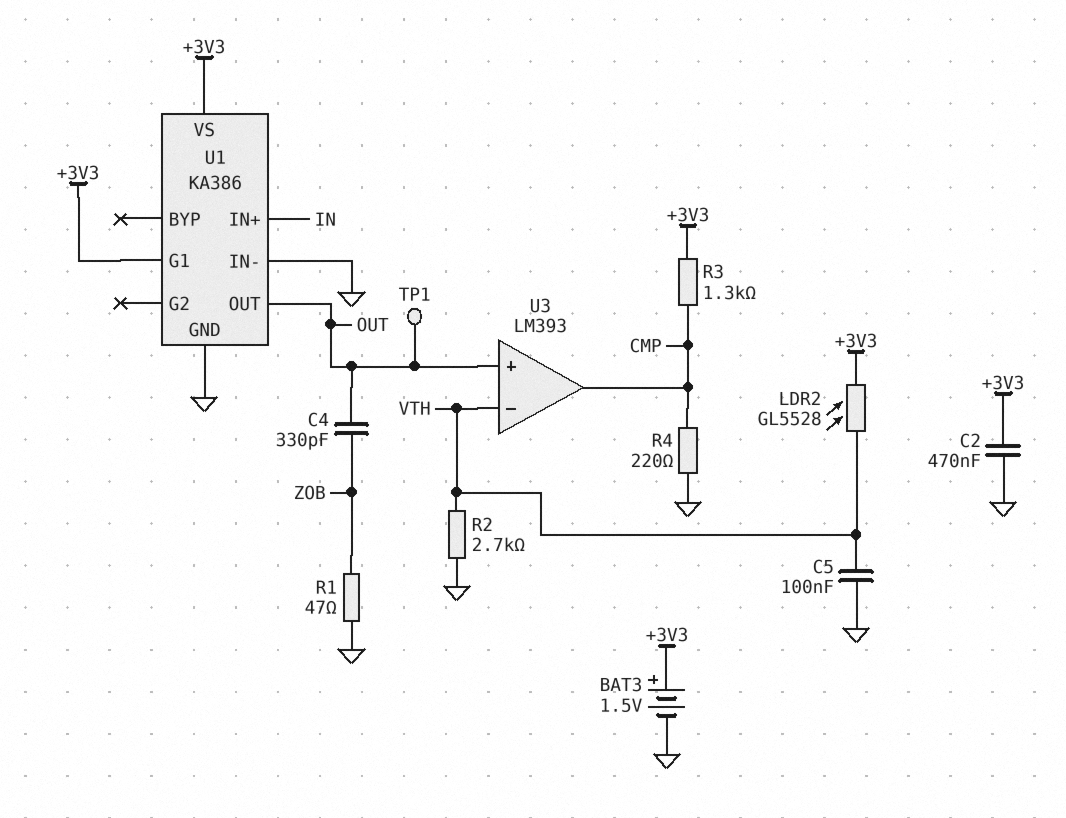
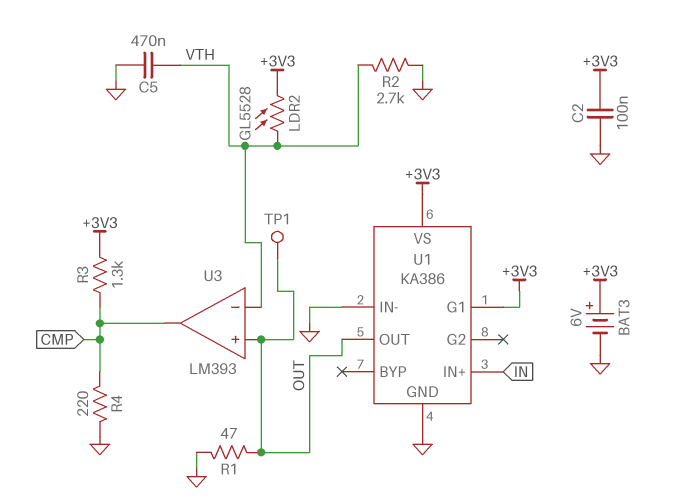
BAT3: 1.5V (plus +3V3, minus GND) -> 6V (plus +3V3, minus GND)
C2: 470nF (+3V3, GND) -> 100nF (+3V3, GND)
C4: 330pF (OUT, ZOB) -> none
C5: 100nF (GND, VTH) -> 470nF (GND, VTH)
R1: 47 (GND, ZOB) -> 47 (GND, OUT)

